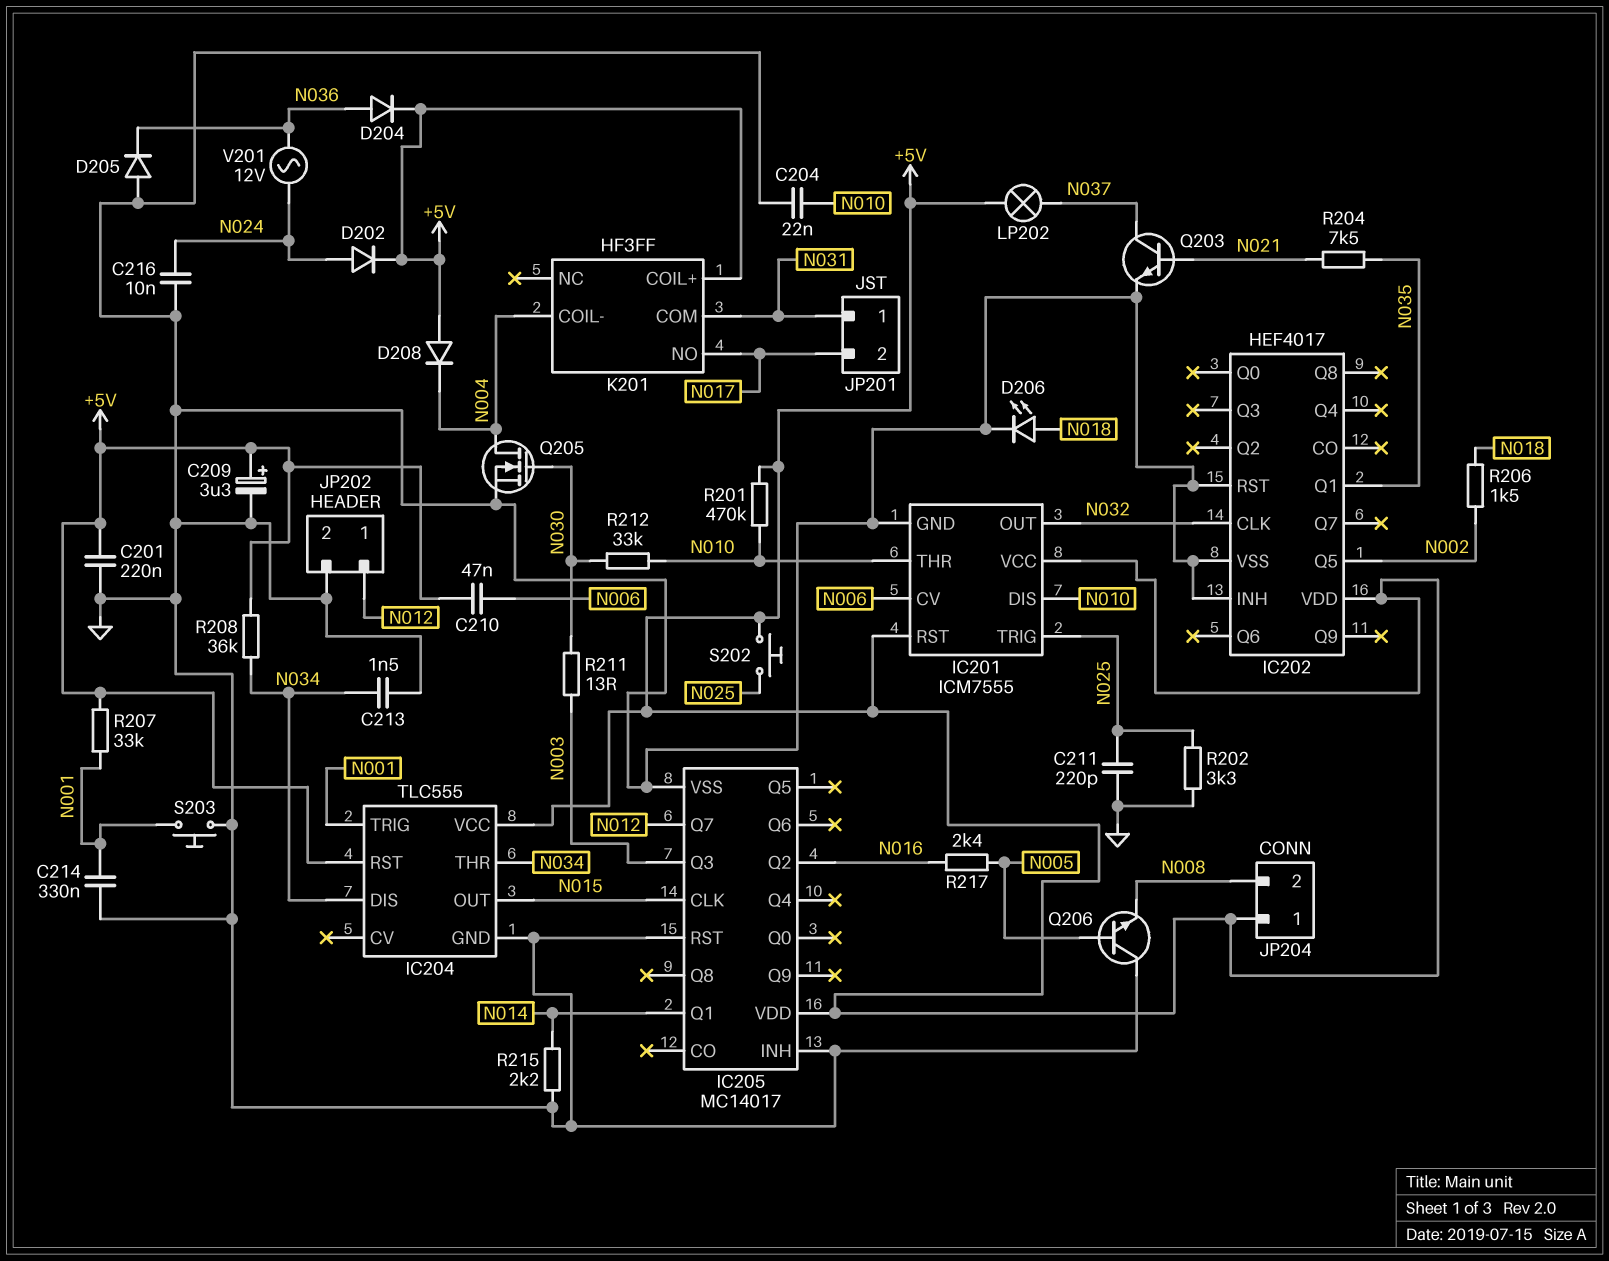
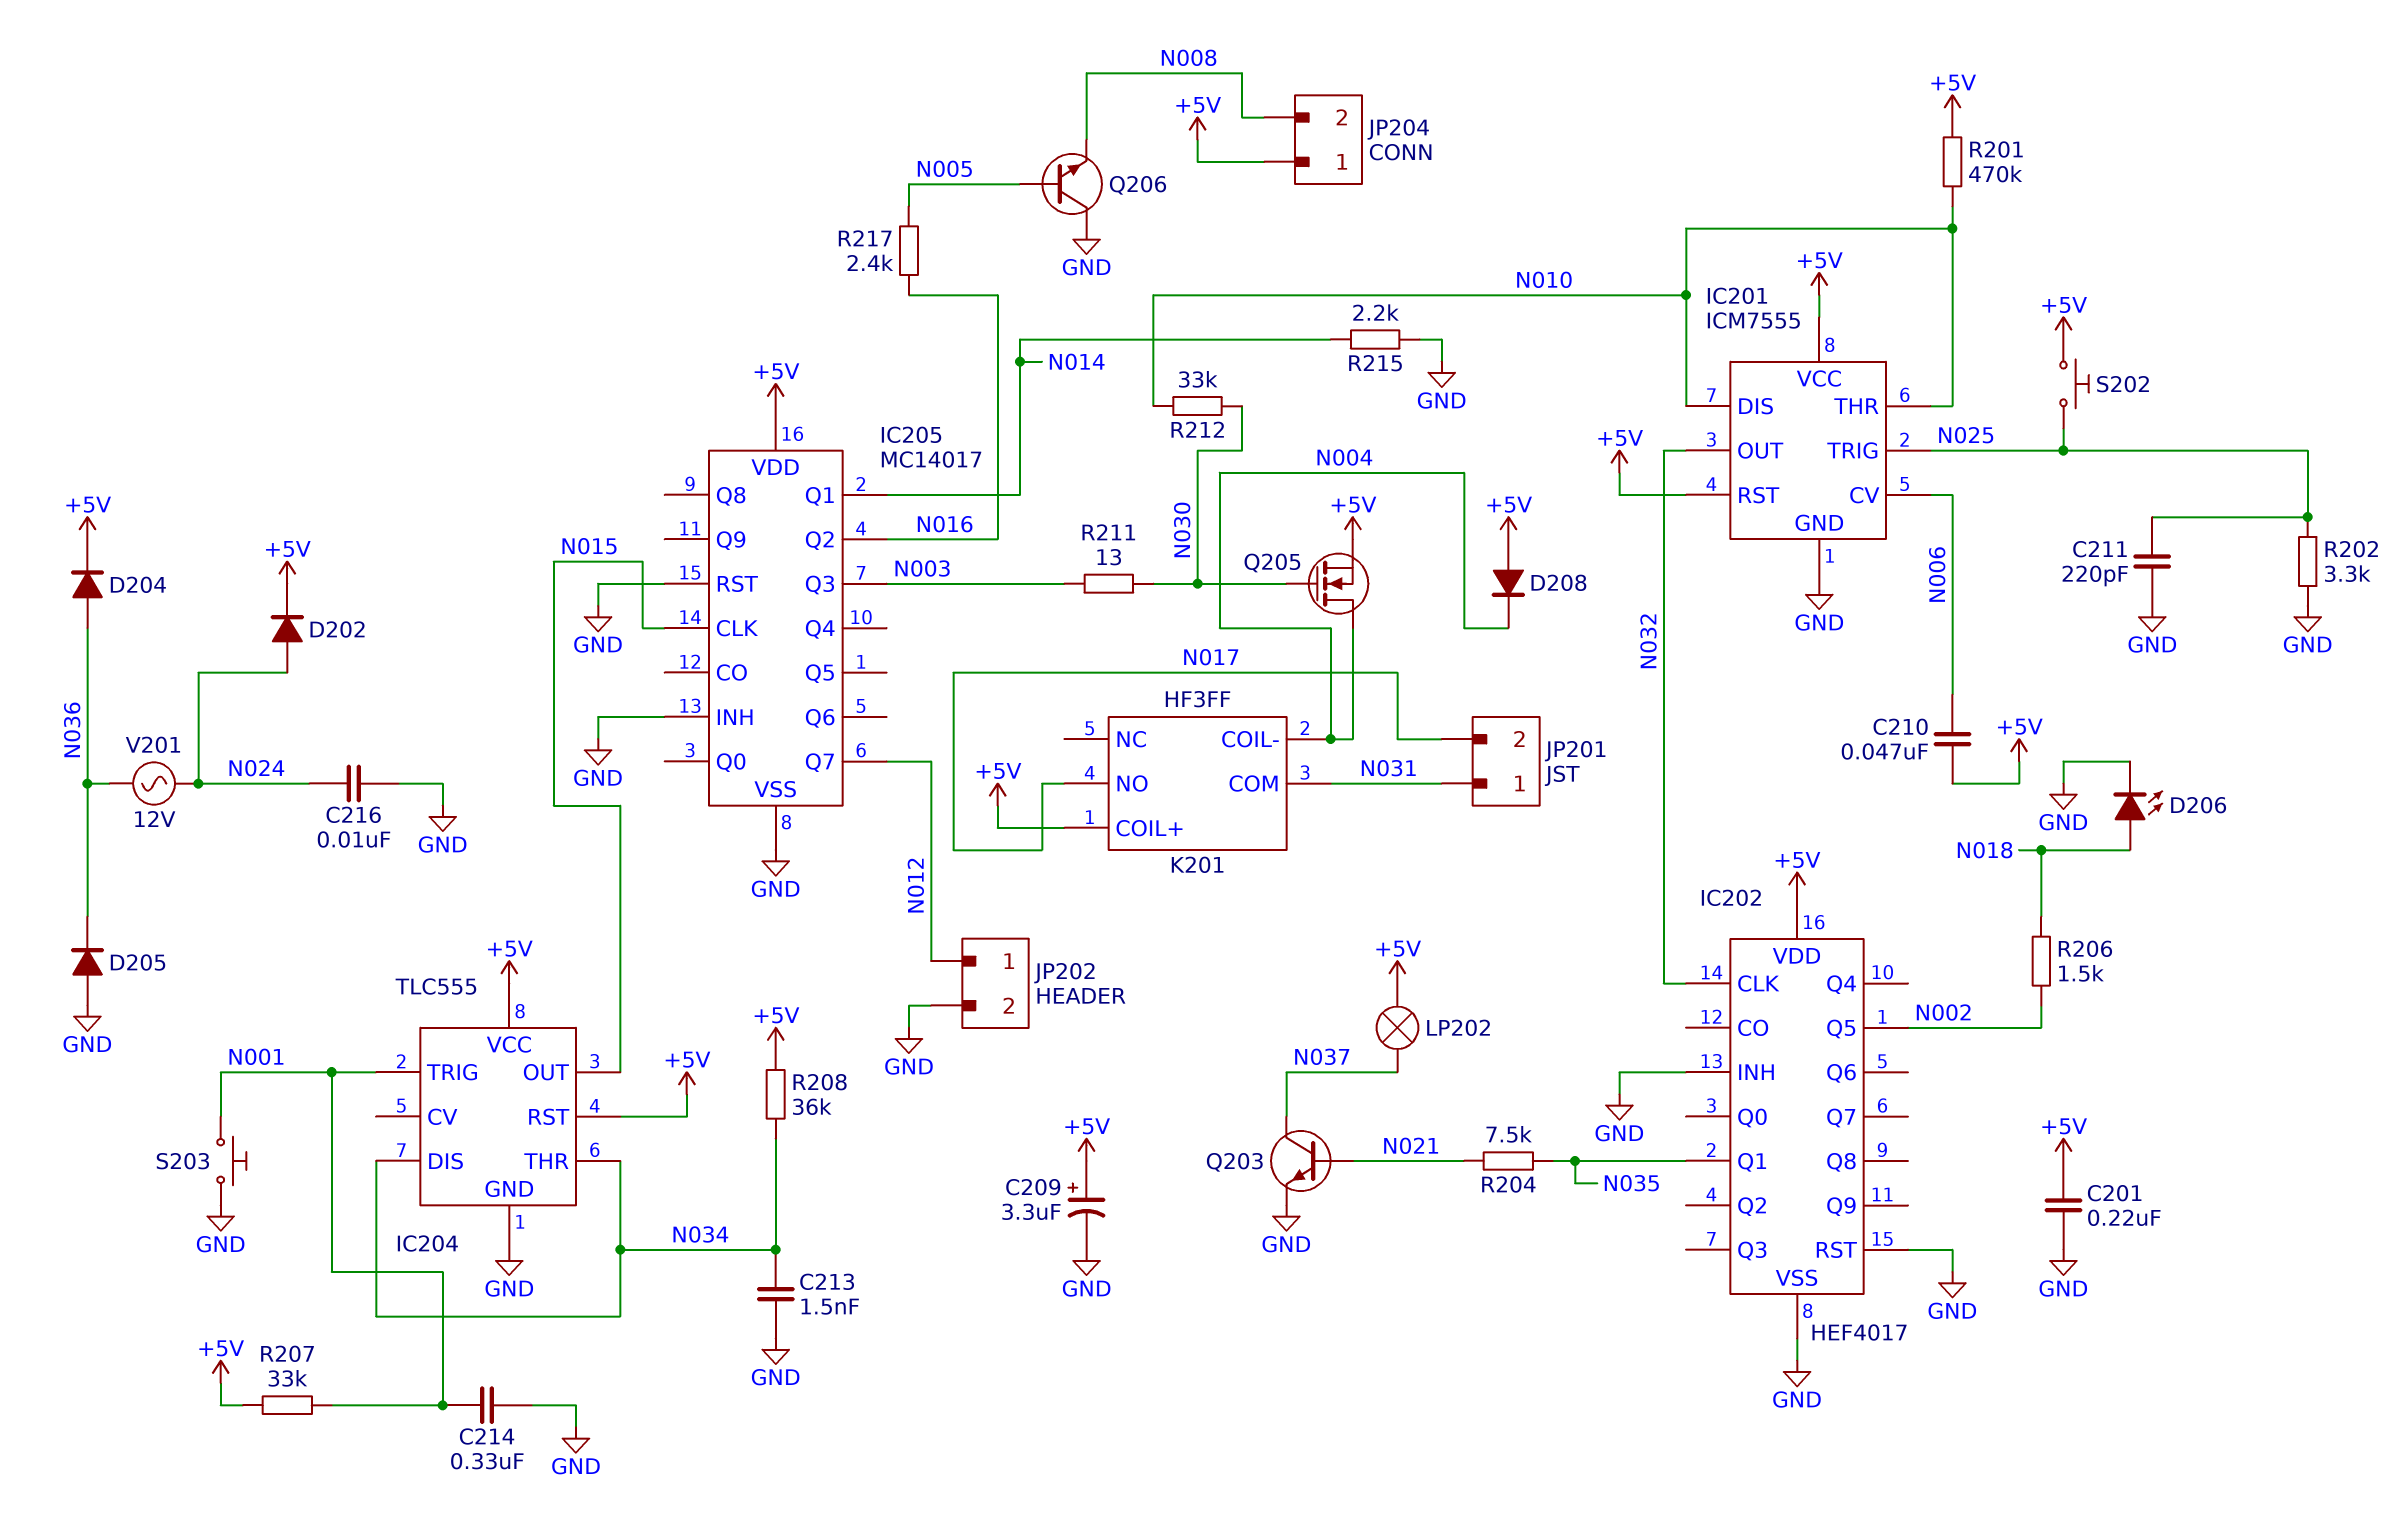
C204: 22nF (GND, N010) -> none
Q205: NMOS (G N030, D N004, S GND) -> NMOS (G N030, D N004, S +5V)

